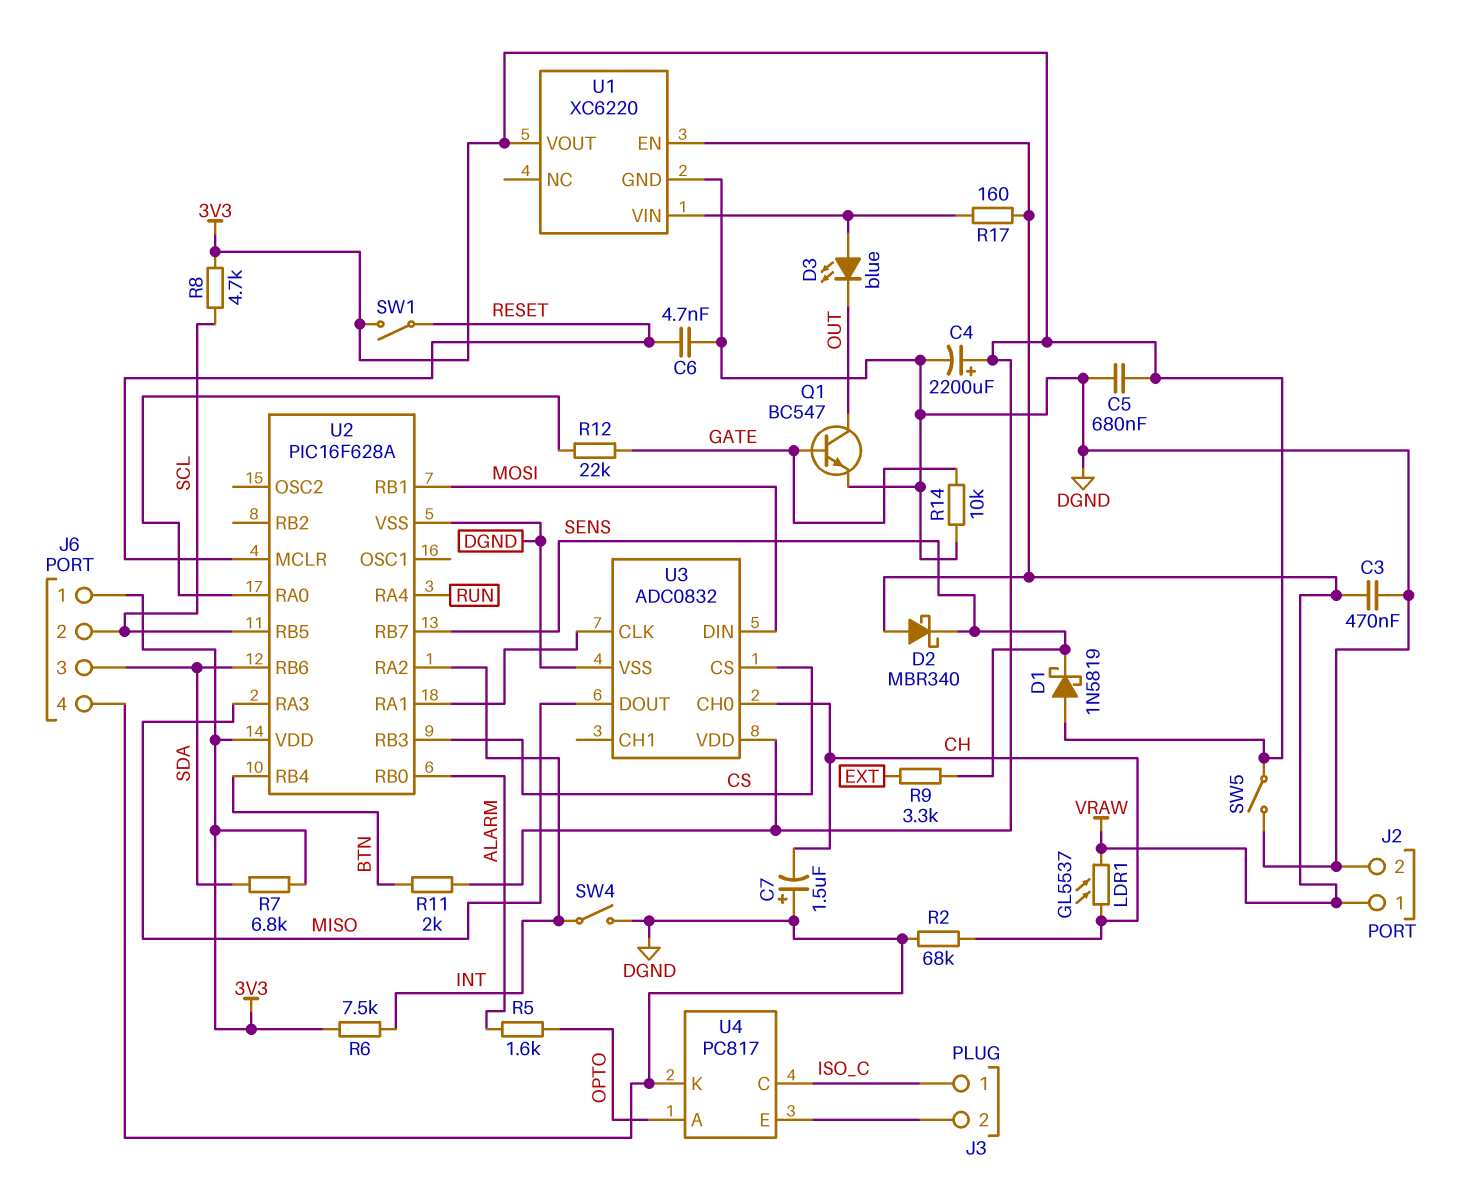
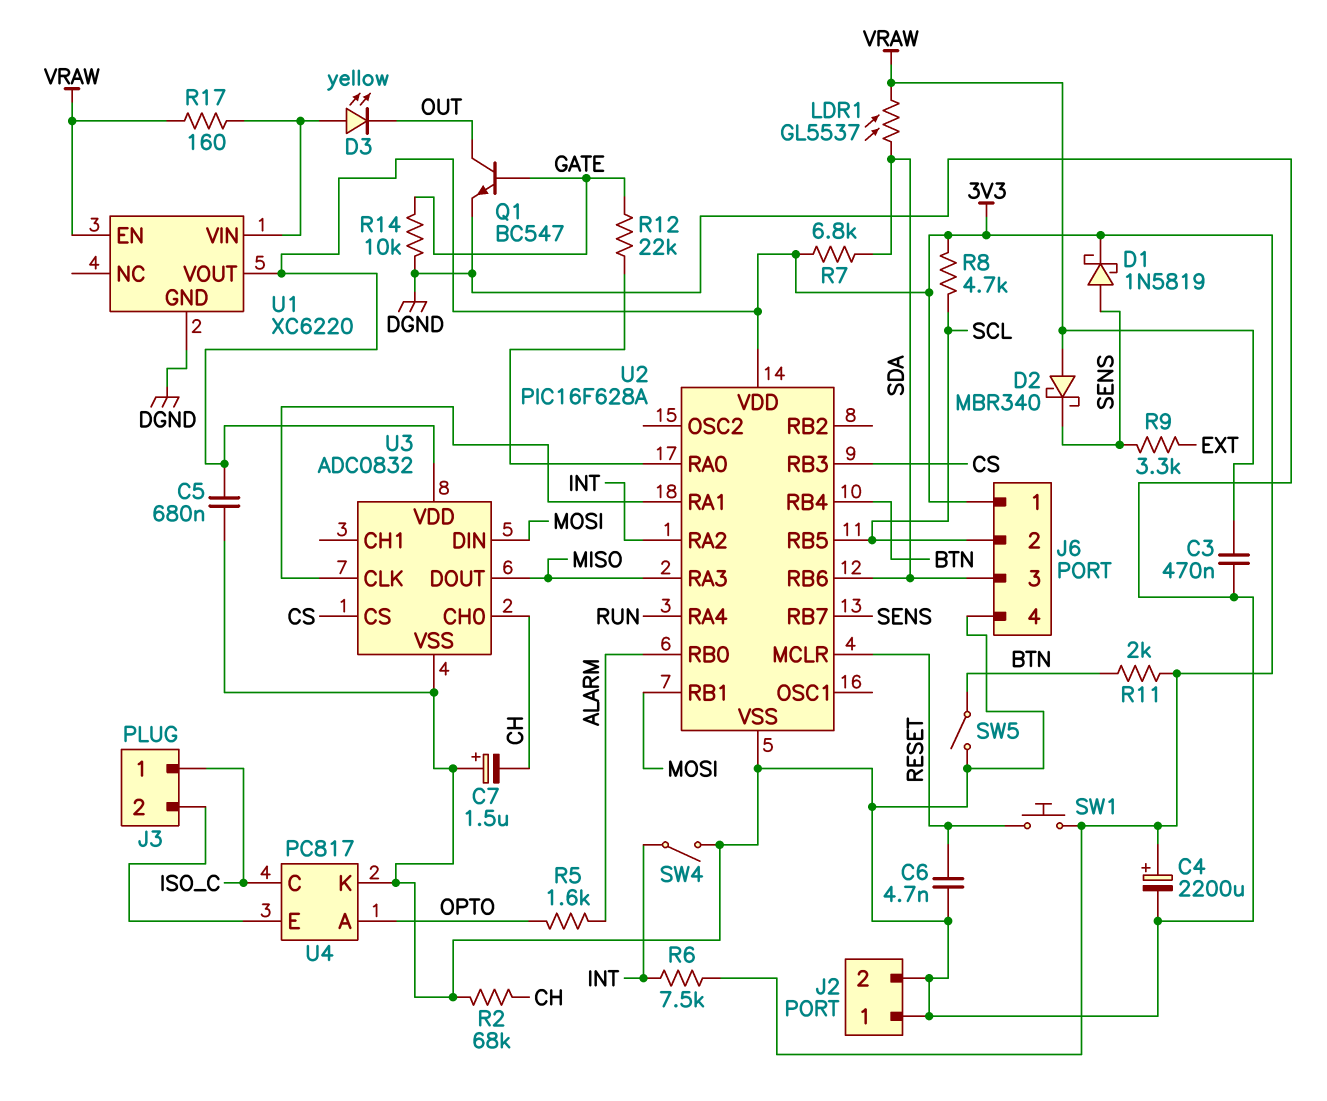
D1: schottky 1N5819 (A 3V3, K SENS) -> schottky 1N5819 (A SENS, K 3V3)
D3: LED blue (A U1/VIN, K OUT) -> LED yellow (A U1/VIN, K OUT)
J2 pin 1: VRAW -> DGND
LDR1: GL5537 (CH, VRAW) -> GL5537 (SDA, VRAW)
SW1: switch (3V3, RESET) -> button (3V3, RESET)
SW5: switch (3V3, DGND) -> switch (BTN, DGND)

